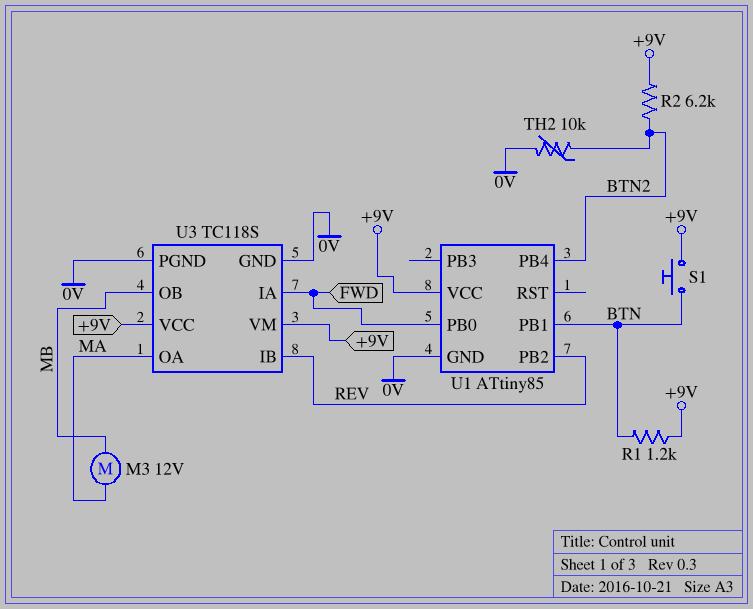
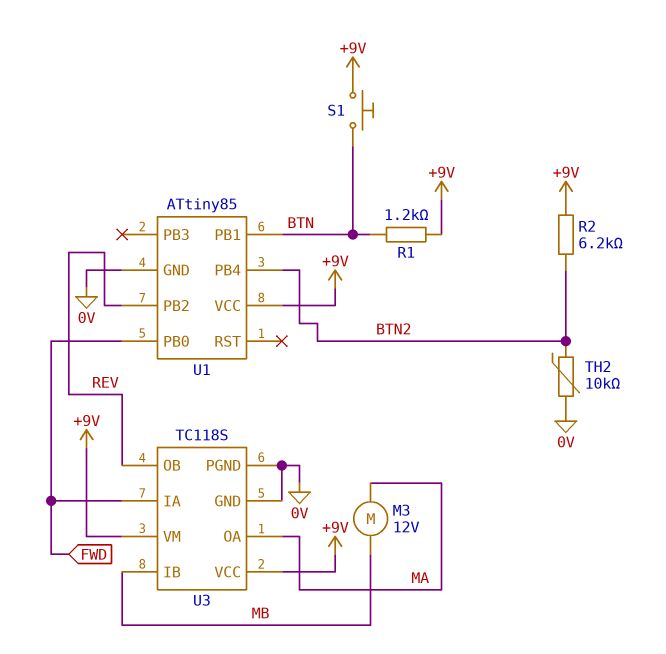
U3 pin IB: REV -> MB
U3 pin OB: MB -> REV

